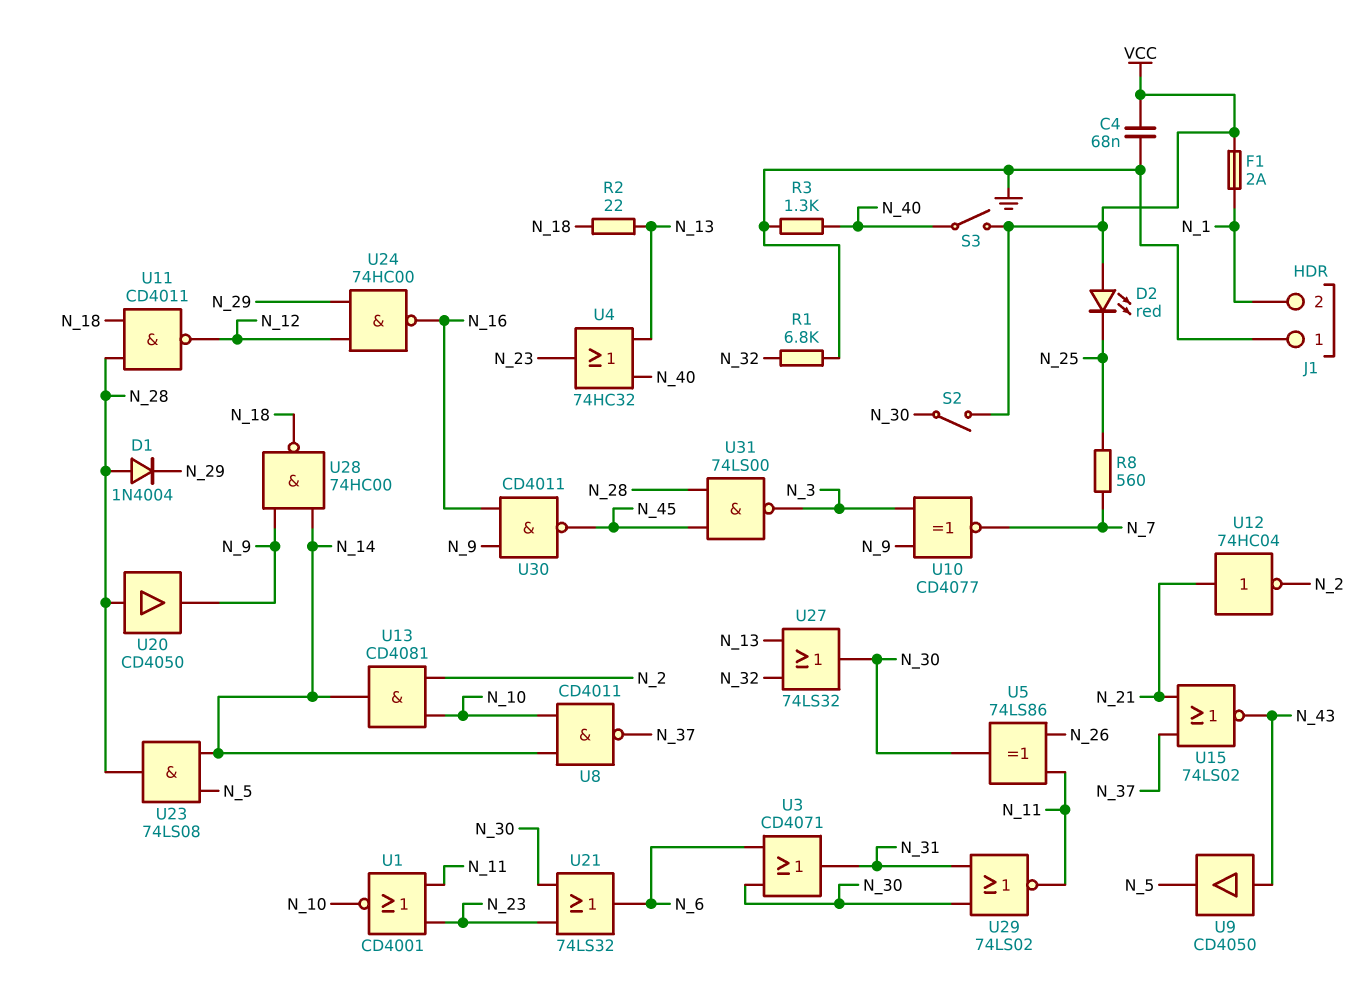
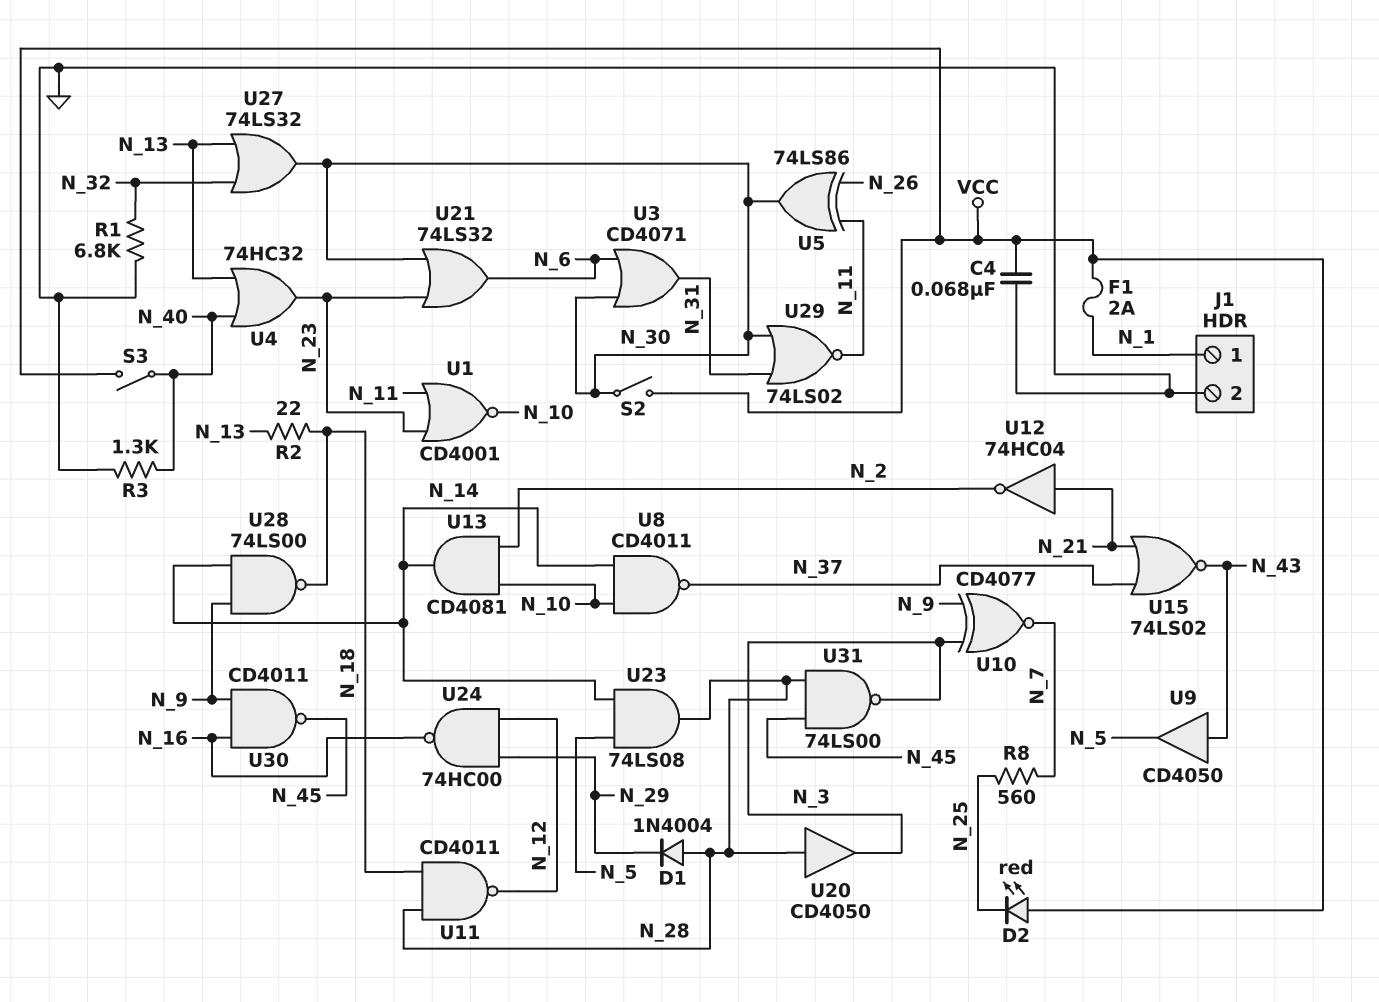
J1 pin 1: GND -> N_1
J1 pin 2: N_1 -> GND
U20: buffer CD4050 (in N_28, out N_9) -> buffer CD4050 (in N_28, out N_3)
U28: NAND 74HC00 (in N_9, in N_14, out N_18) -> NAND 74LS00 (in N_9, in N_14, out N_18)

